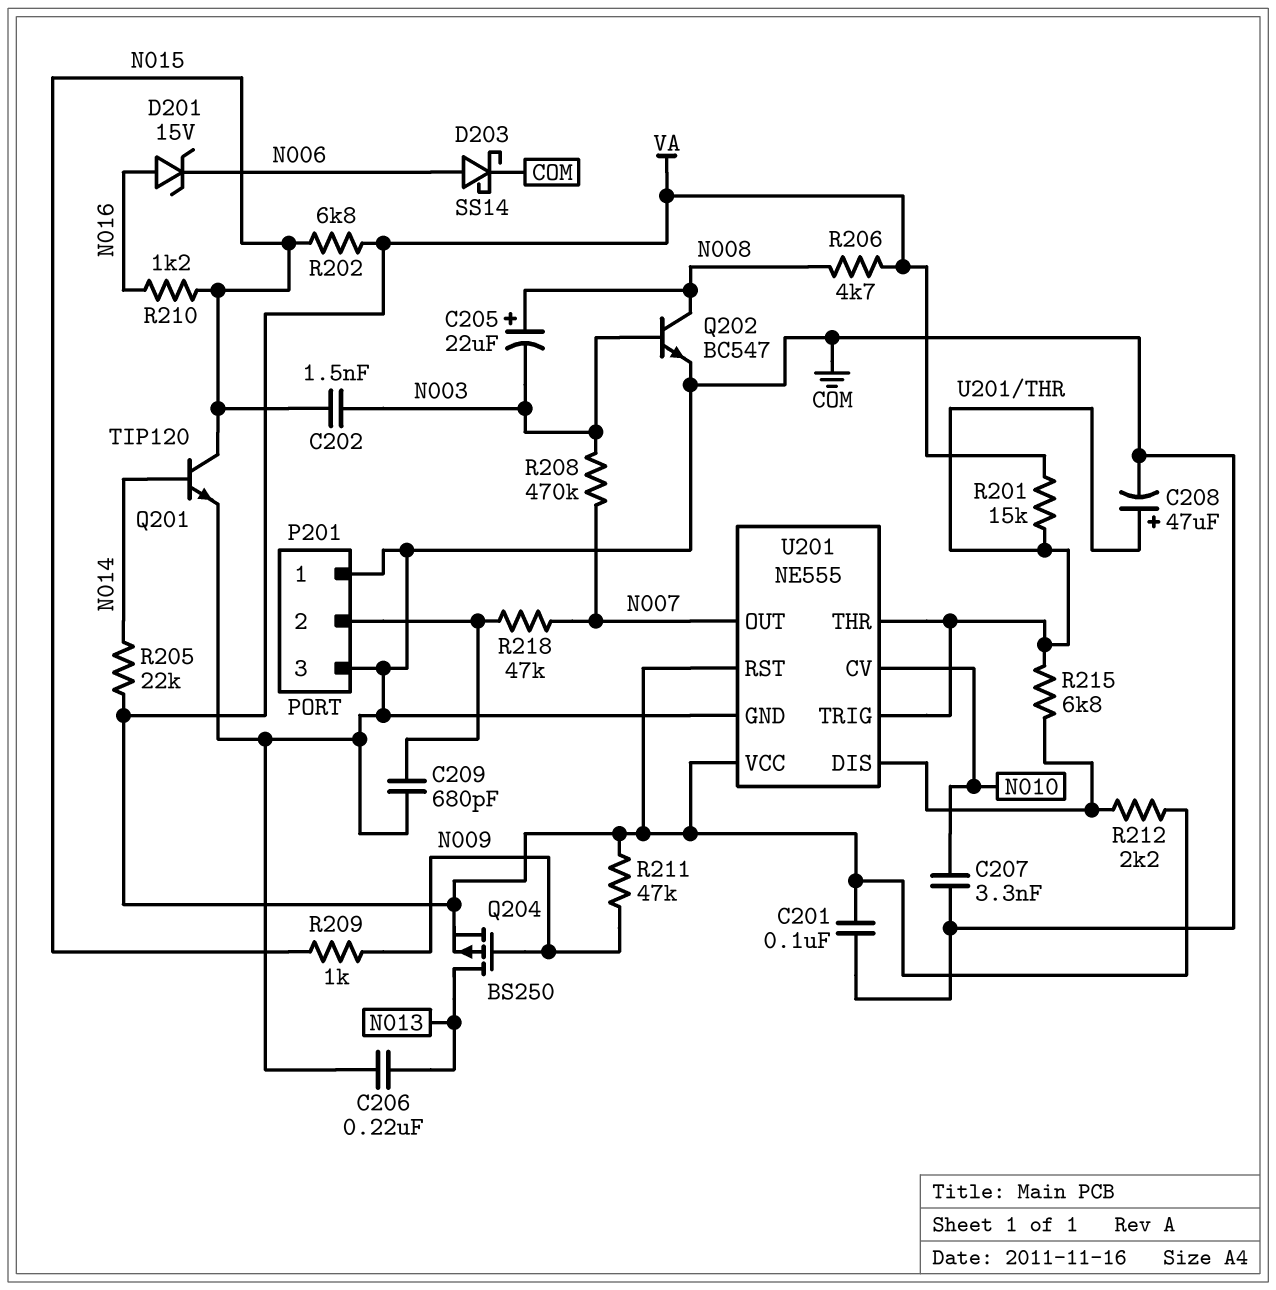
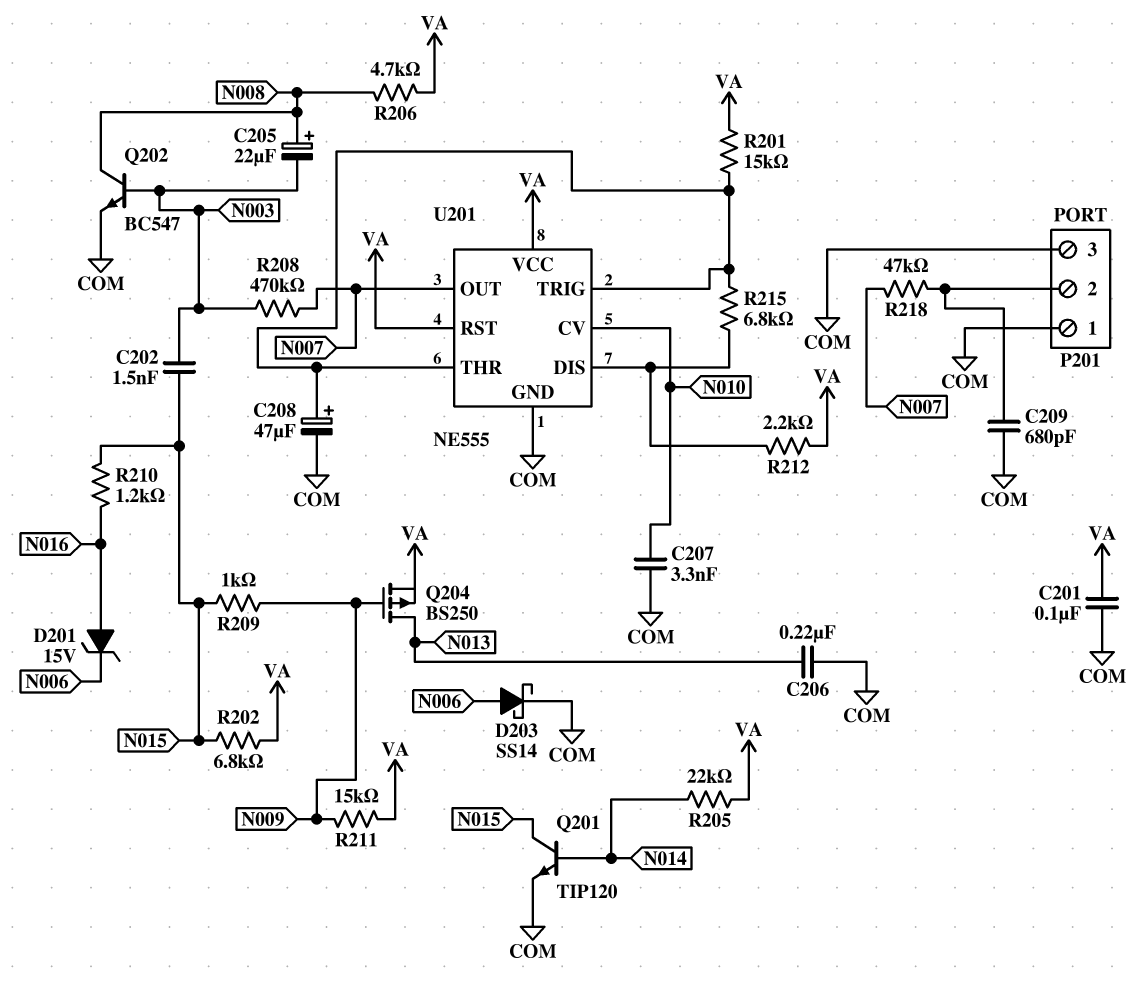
R211: 47k (N009, VA) -> 15k (N009, VA)

